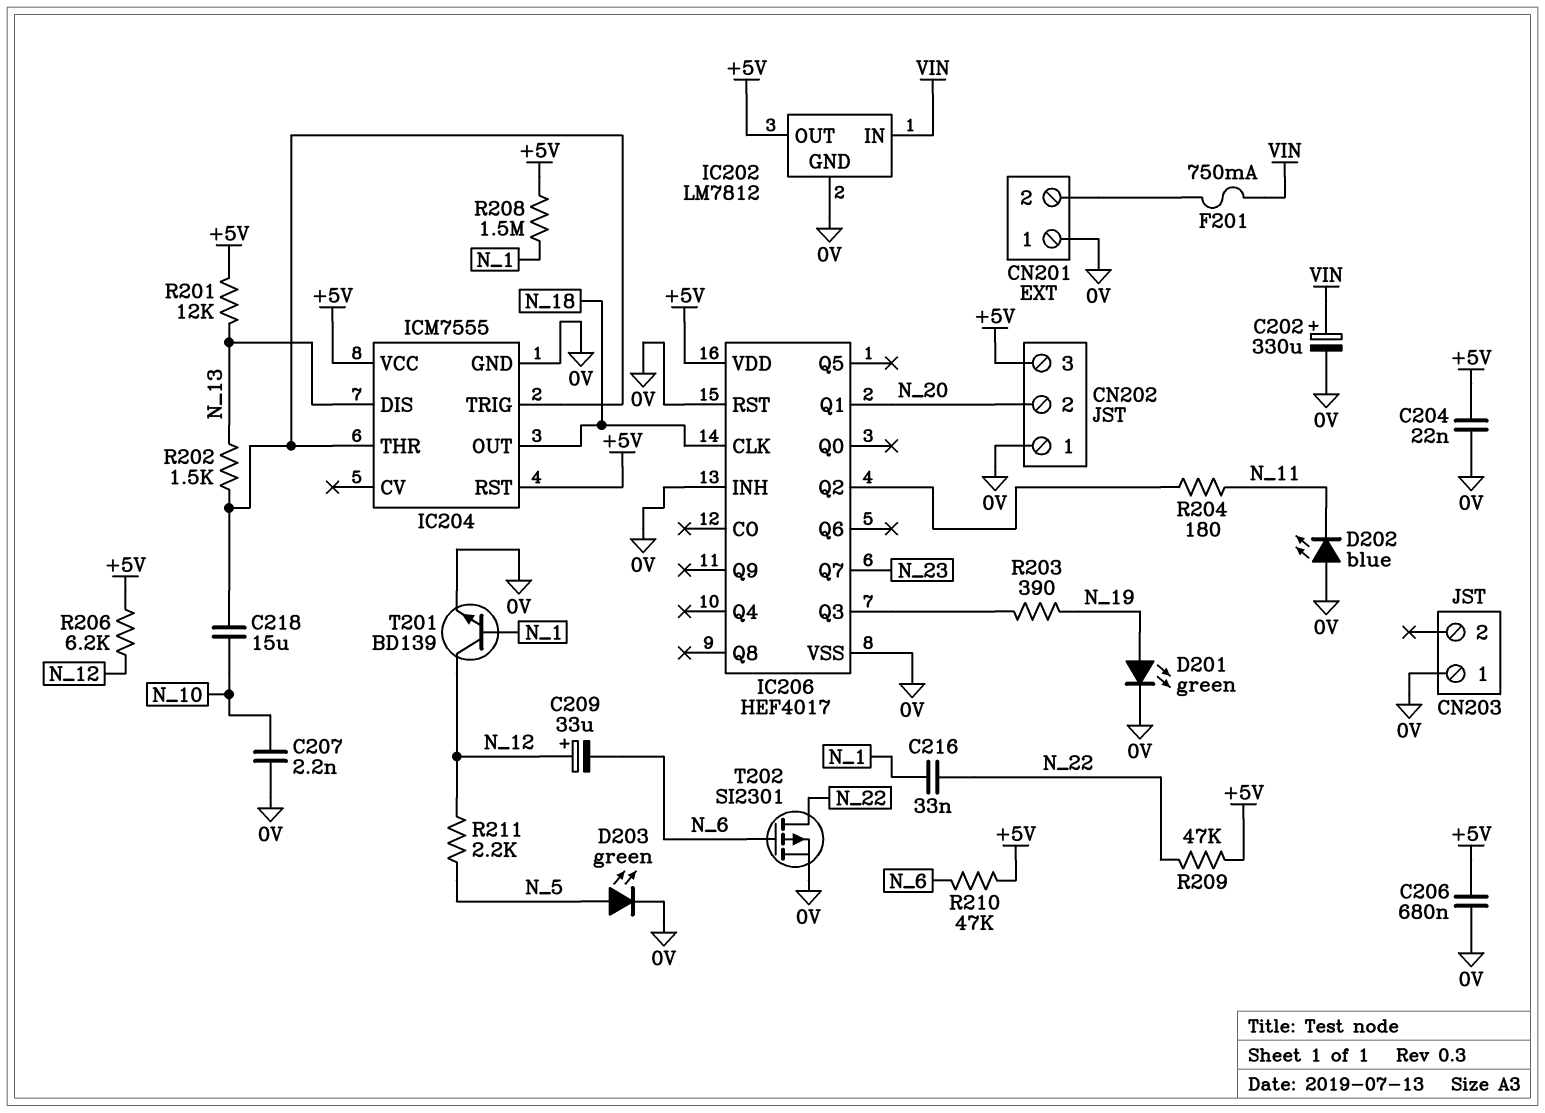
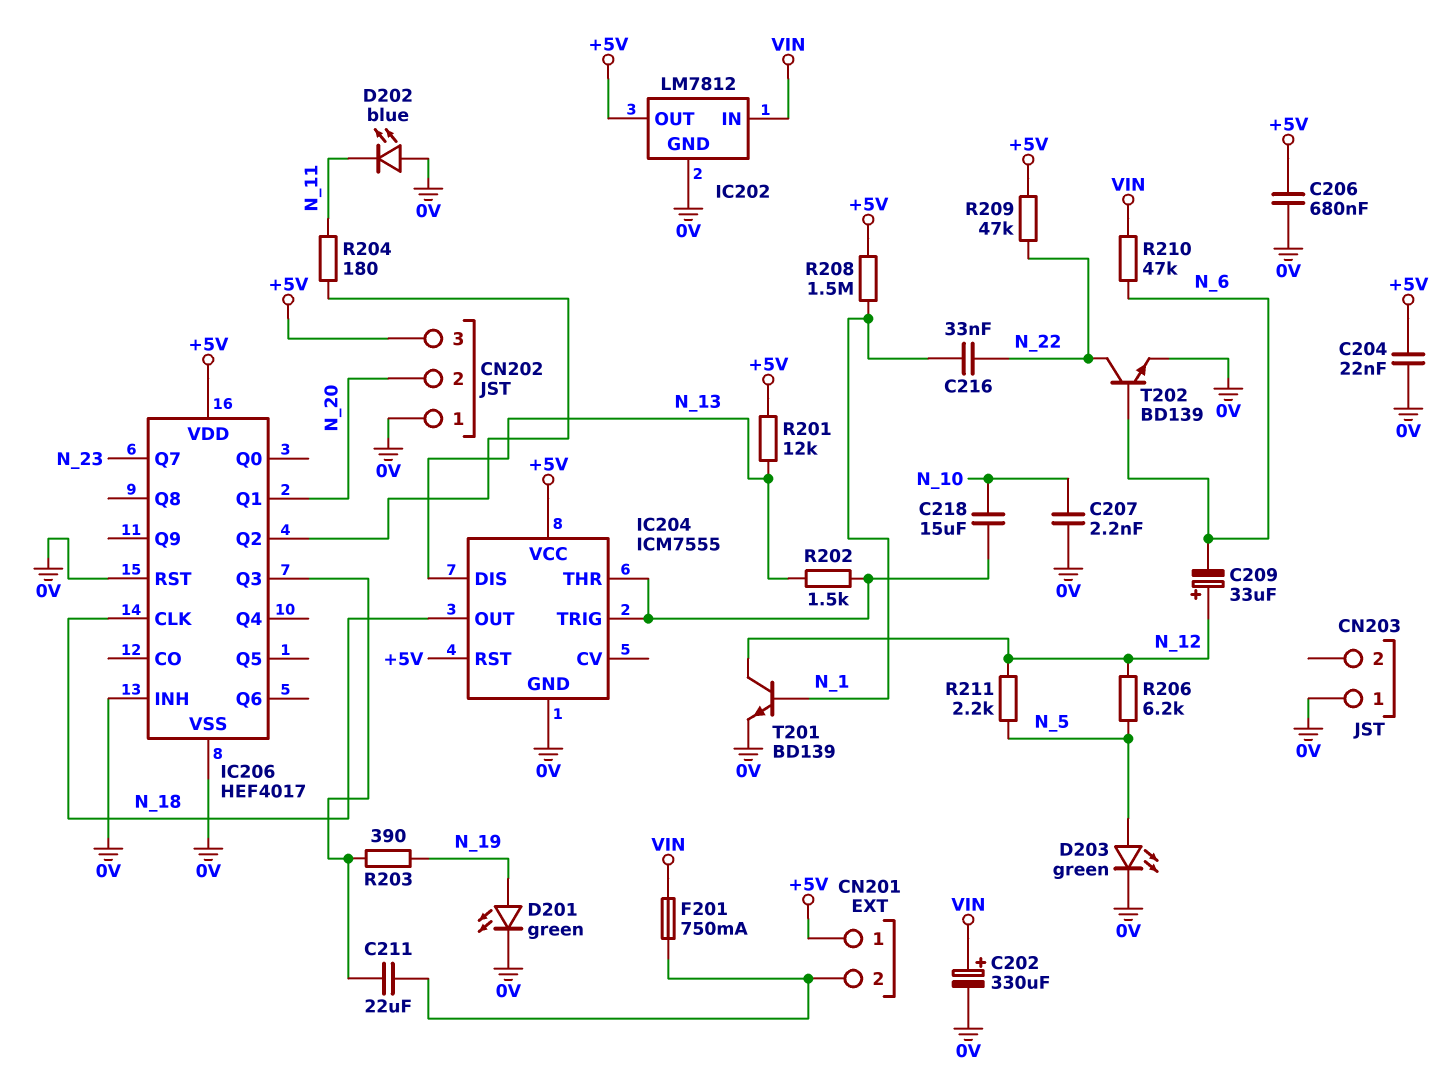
C211: none -> 22uF (CN201/2, IC206/Q3)
CN201 pin 1: 0V -> +5V
R206: 6.2k (+5V, N_12) -> 6.2k (N_5, N_12)
R210: 47k (+5V, N_6) -> 47k (N_6, VIN)
T202: PMOS SI2301 (G N_6, D N_22, S 0V) -> NPN BD139 (B N_6, C N_22, E 0V)

